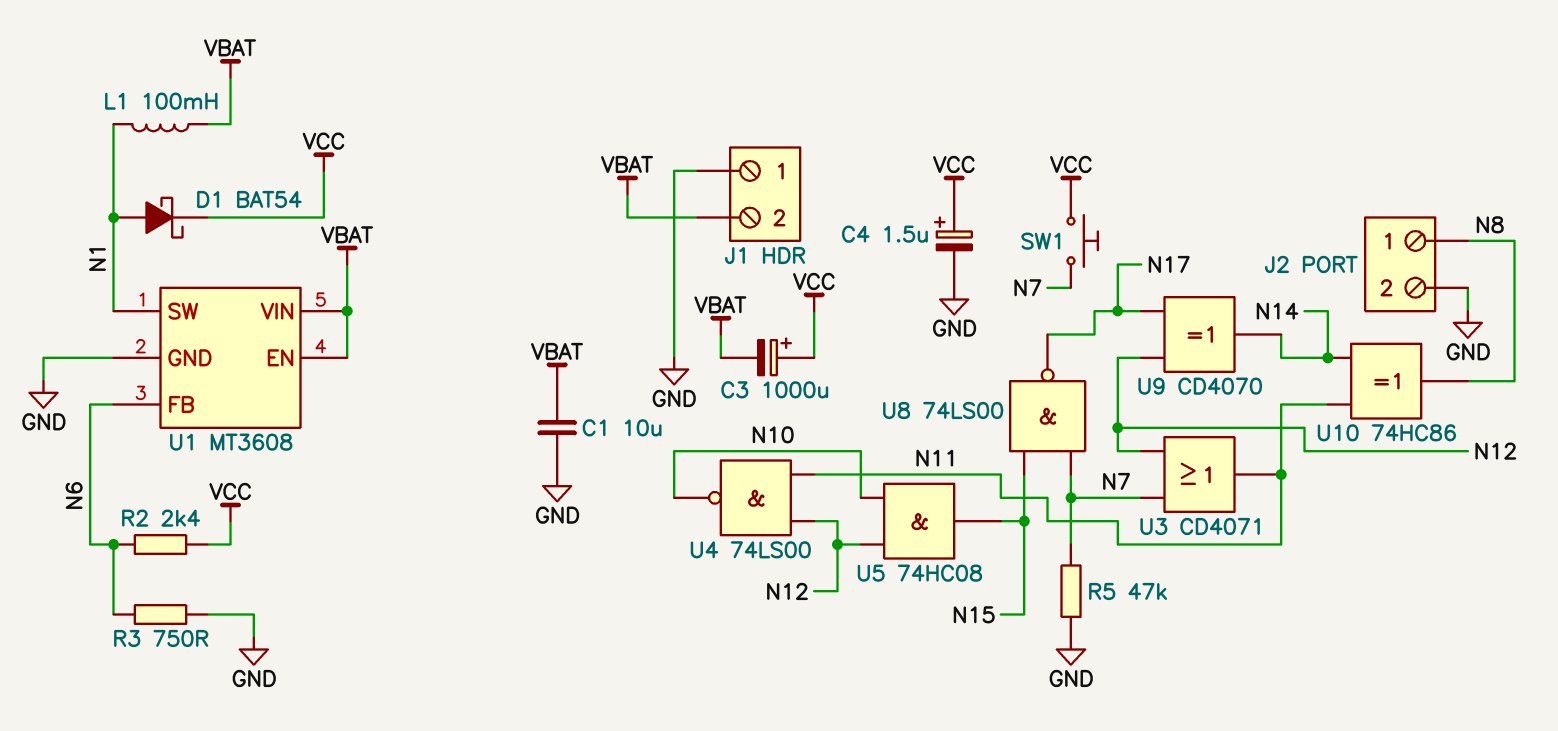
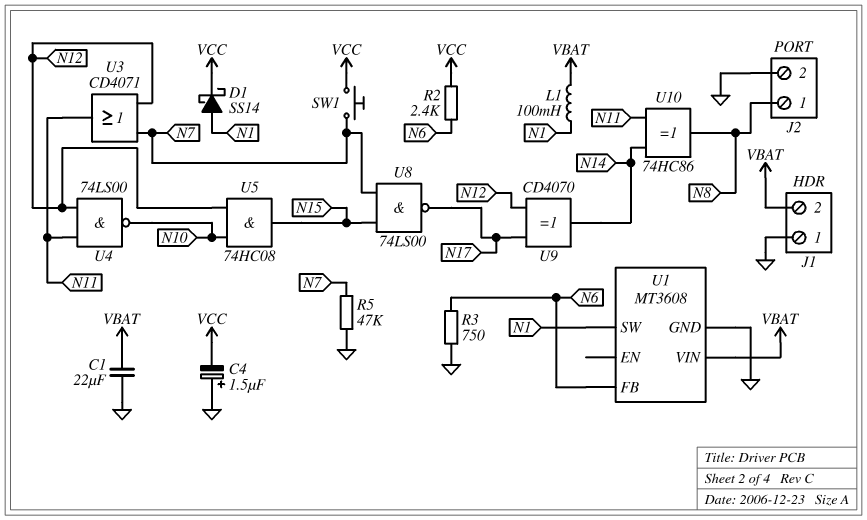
C1: 10uF (GND, VBAT) -> 22uF (GND, VBAT)
C3: 1000uF (plus VCC, minus VBAT) -> none
C4: 1.5uF (plus VCC, minus GND) -> 1.5uF (plus GND, minus VCC)
D1: schottky BAT54 (A N1, K VCC) -> schottky SS14 (A N1, K VCC)
U1 pin EN: VBAT -> none

